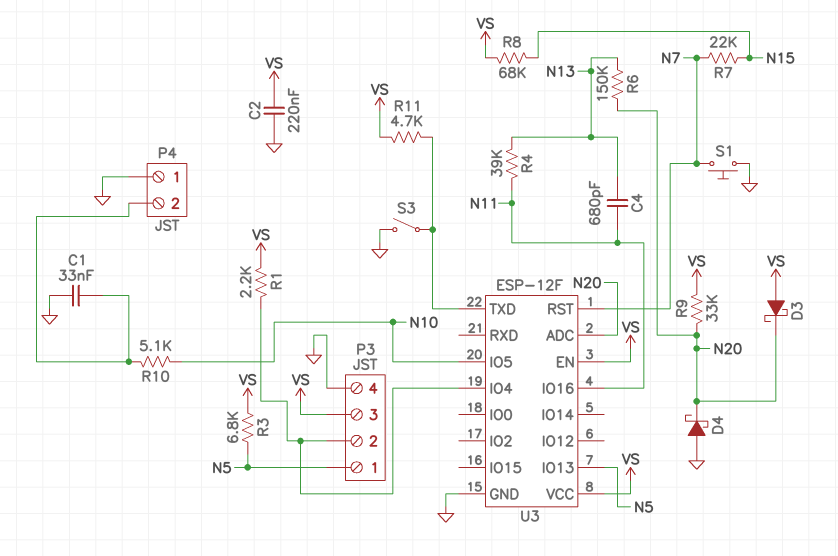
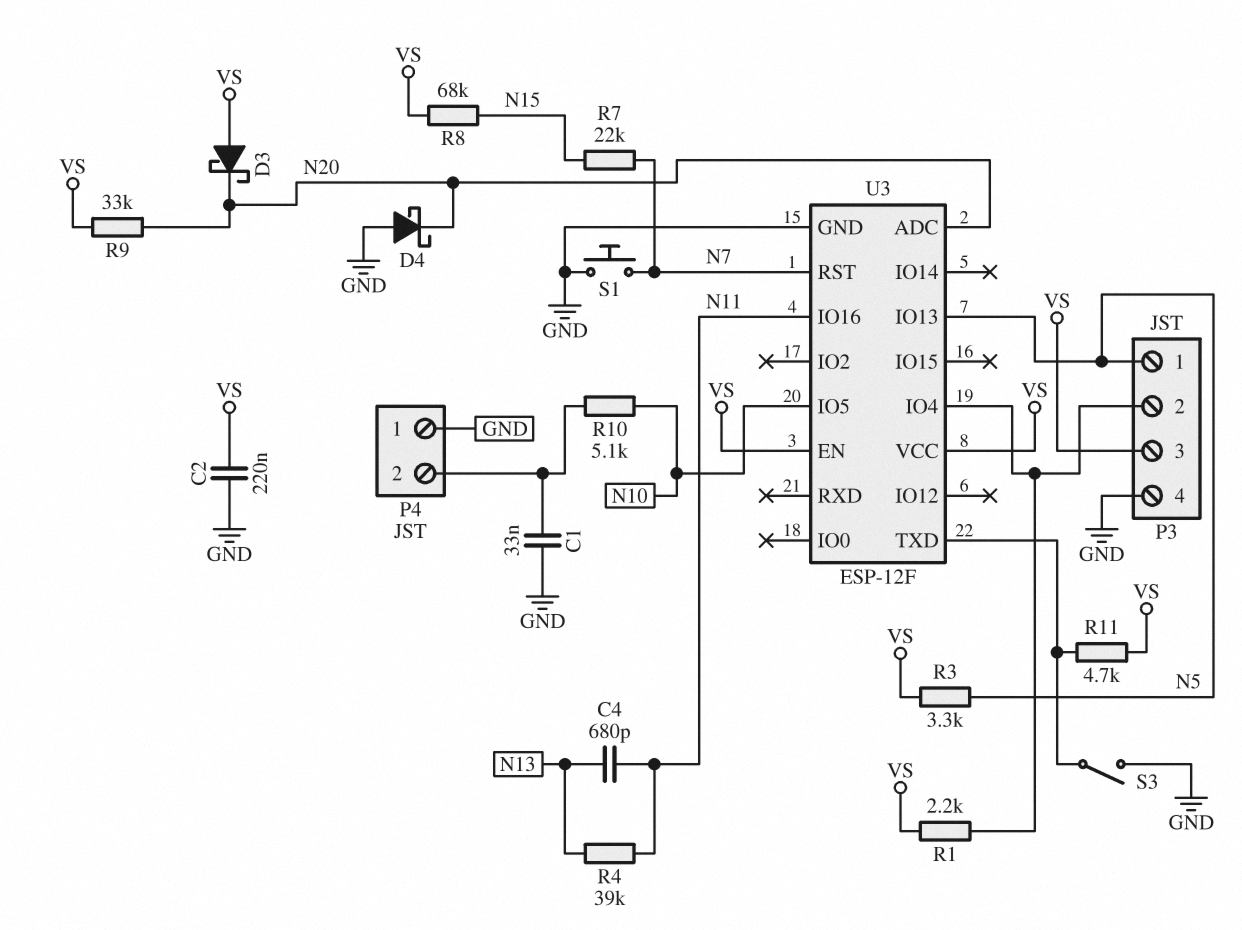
R3: 6.8k (N5, VS) -> 3.3k (N5, VS)
R6: 150k (N13, N20) -> none

